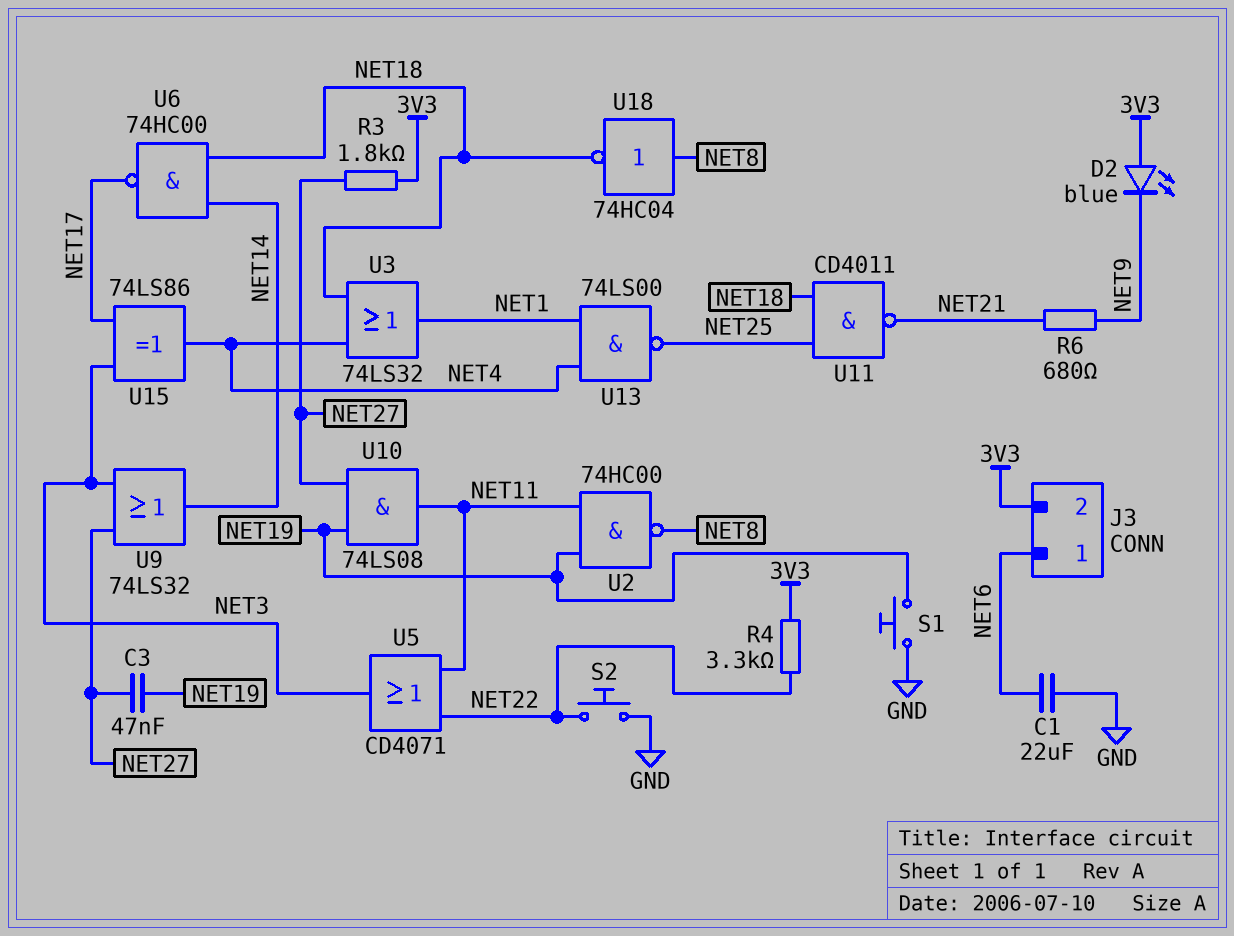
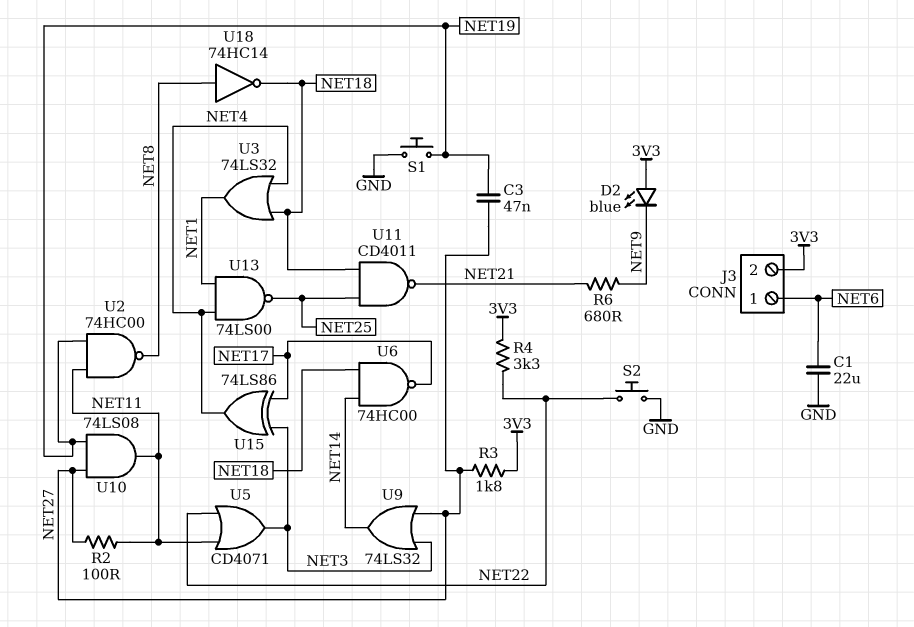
R2: none -> 100 (NET11, NET27)
U18: NOT 74HC04 (in NET8, out NET18) -> NOT 74HC14 (in NET8, out NET18)

